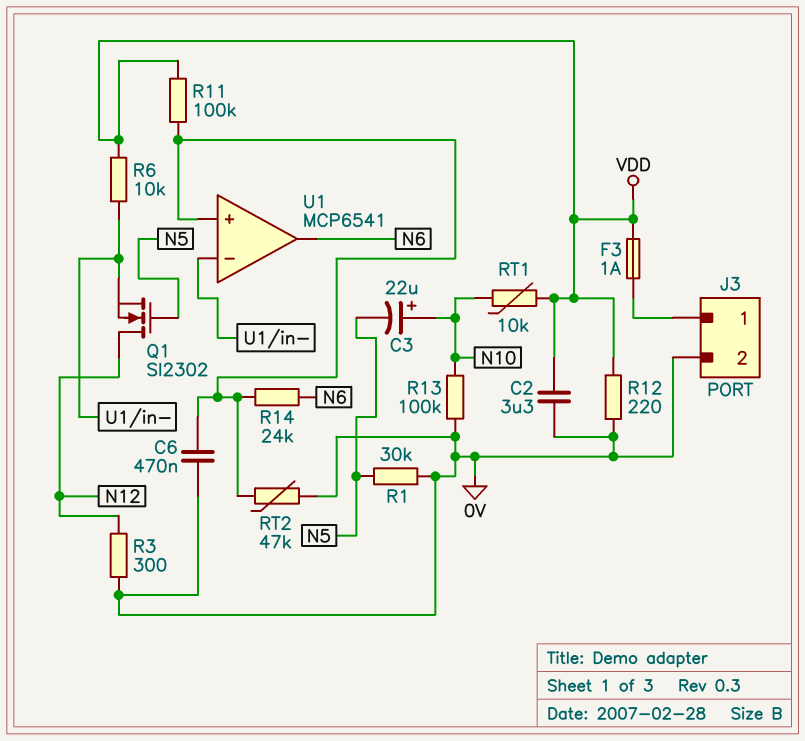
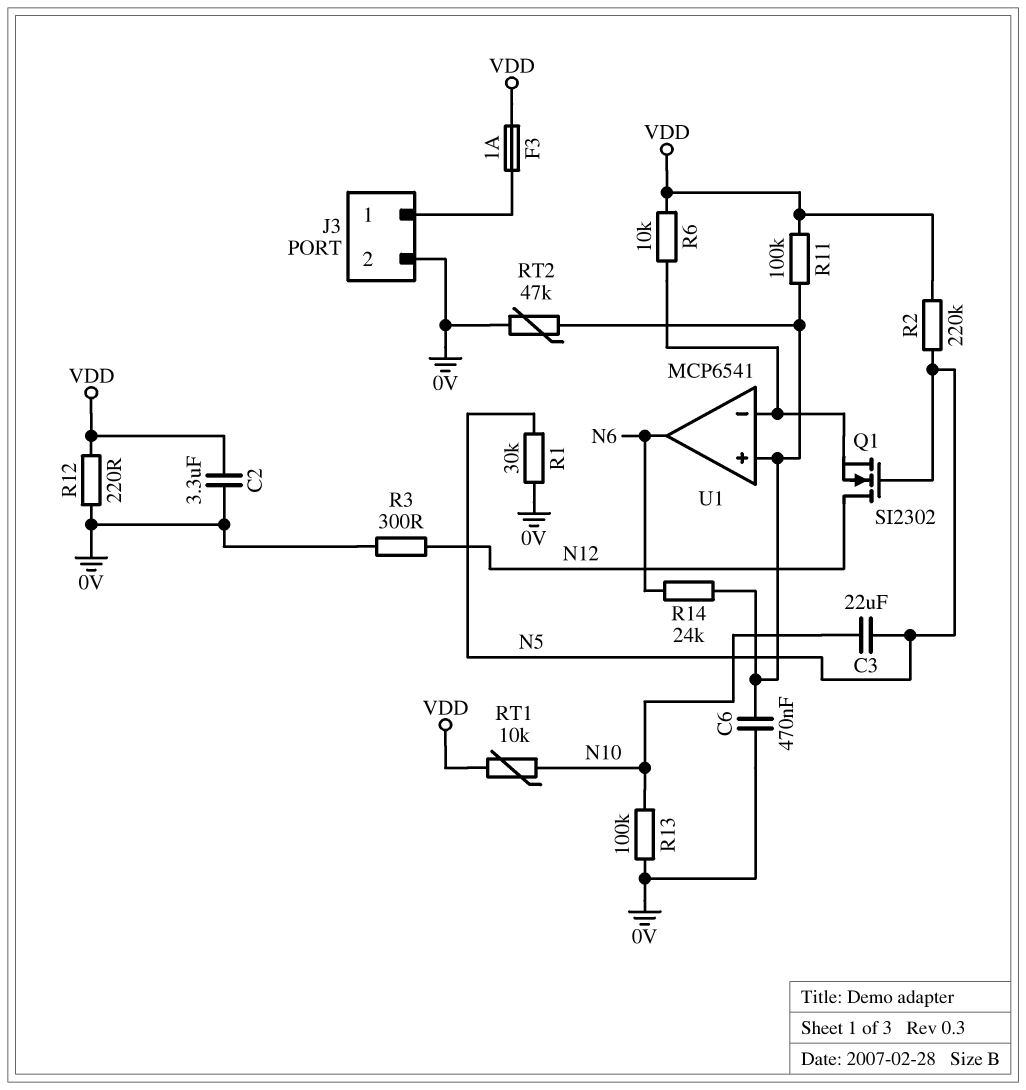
C3: 22uF (plus N10, minus N5) -> 22uF (N5, N10)
R2: none -> 220k (N5, VDD)

